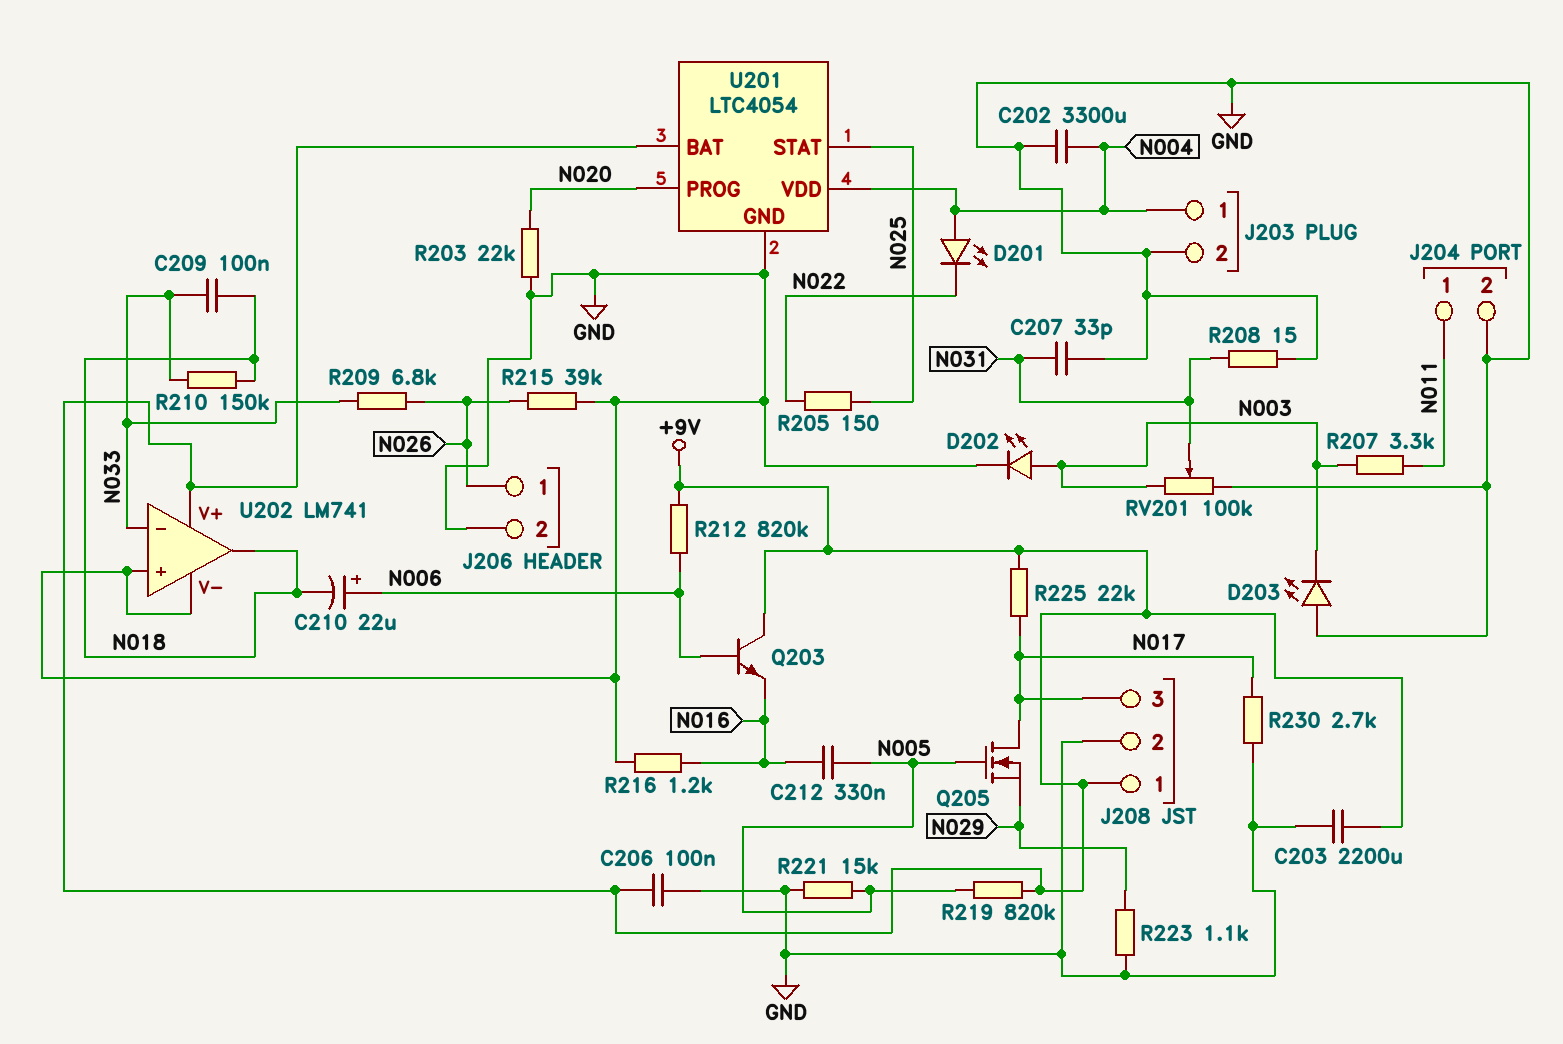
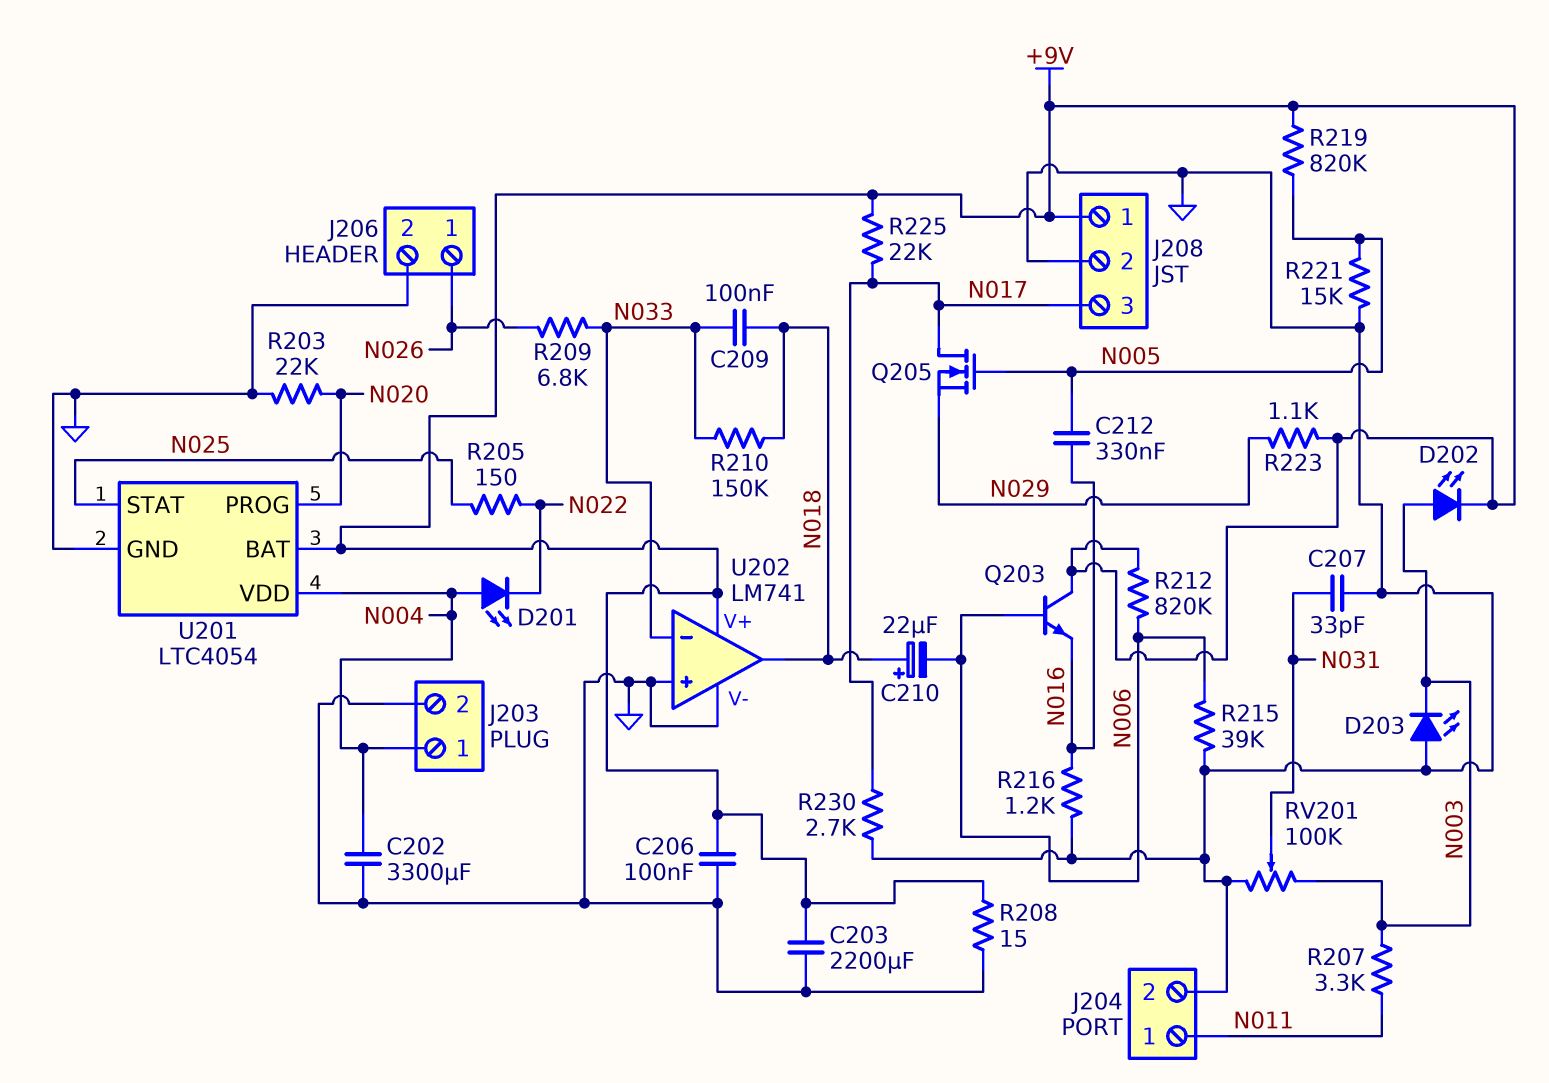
C210: 22uF (plus N006, minus N018) -> 22uF (plus N018, minus N006)
D202: LED (A N003, K GND) -> LED (A N003, K +9V)
R208: 15 (GND, N031) -> 15 (+9V, GND)
R215: 39k (GND, N026) -> 39k (GND, N006)
R223: 1.1k (GND, N029) -> 1.1k (+9V, N029)

